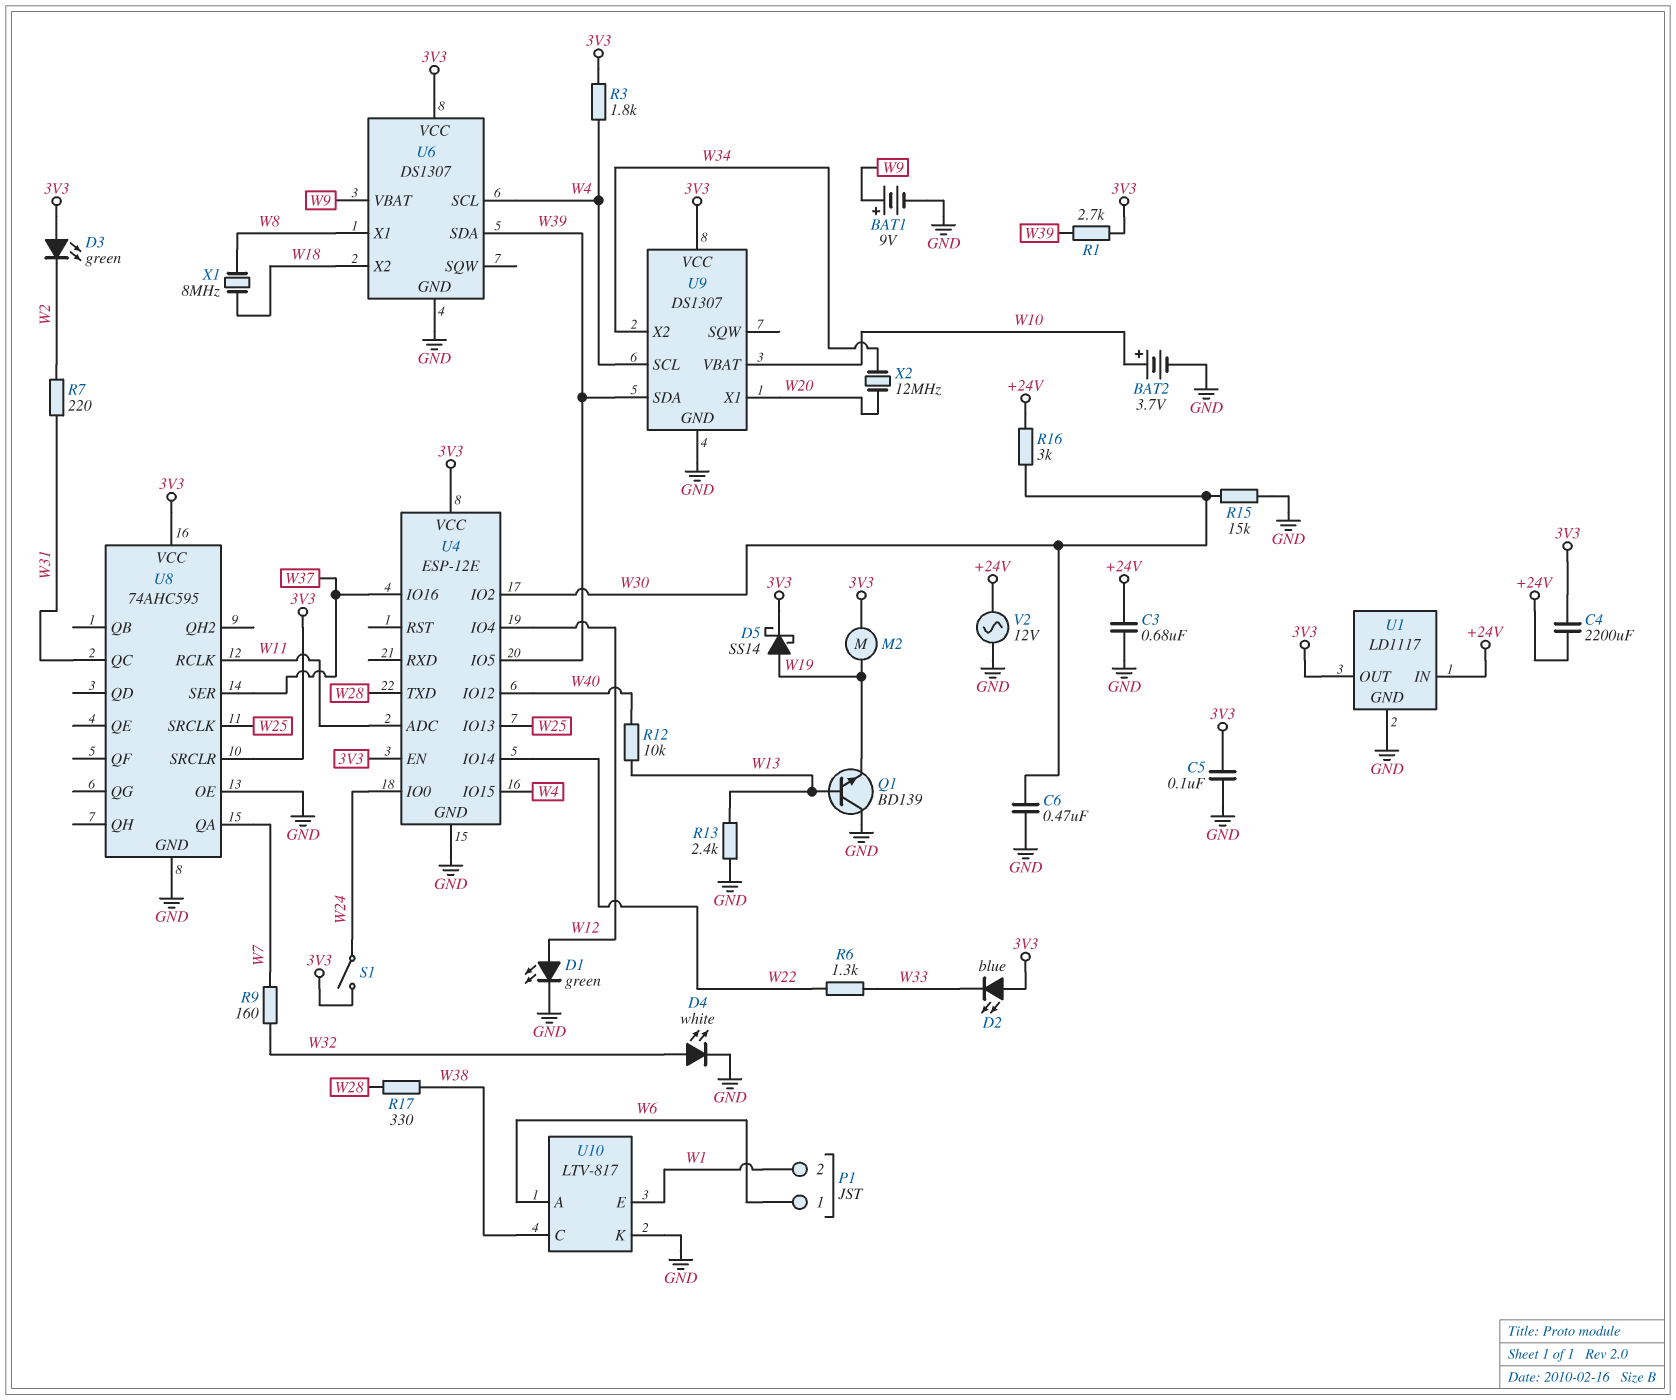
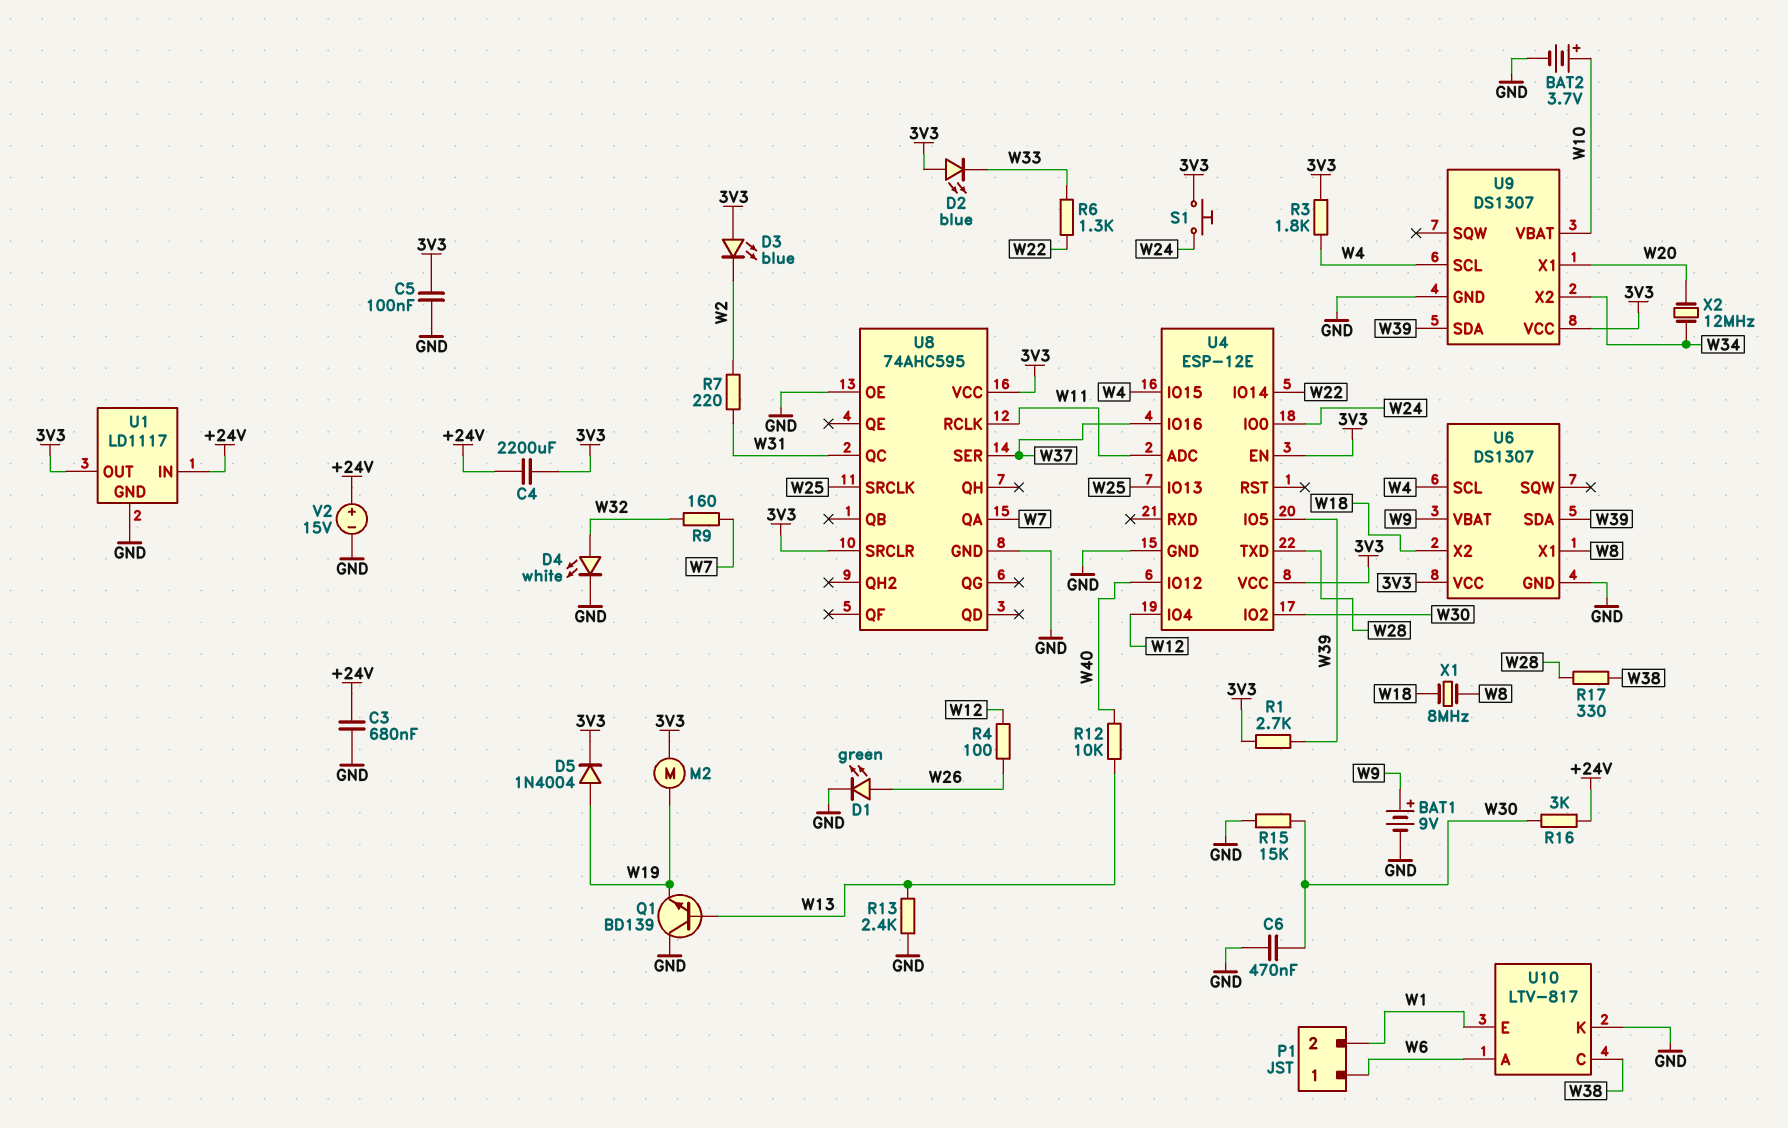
D1: LED green (A W12, K GND) -> LED green (A W26, K GND)
D3: LED green (A 3V3, K W2) -> LED blue (A 3V3, K W2)
D5: schottky SS14 (A W19, K 3V3) -> diode 1N4004 (A W19, K 3V3)
R4: none -> 100 (W12, W26)
S1: switch (3V3, W24) -> button (3V3, W24)
V2: AC 12V (+24V, GND) -> 15V (plus +24V, minus GND)

